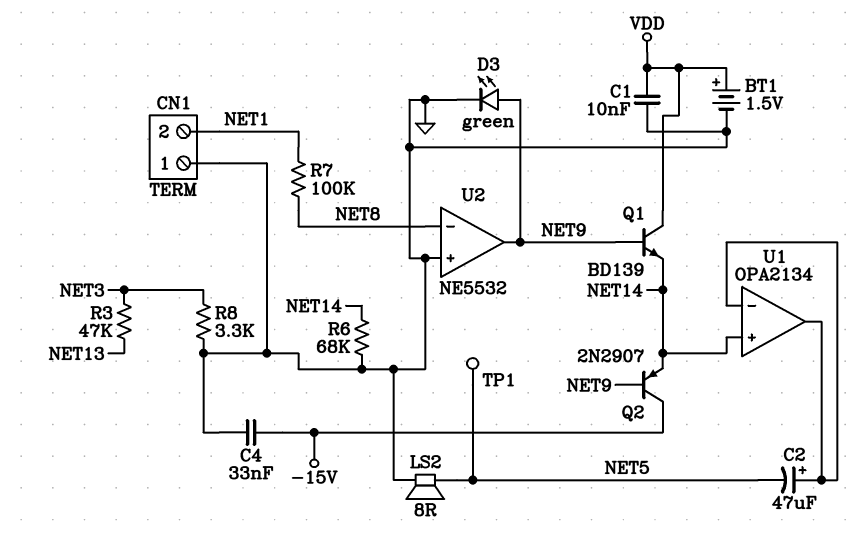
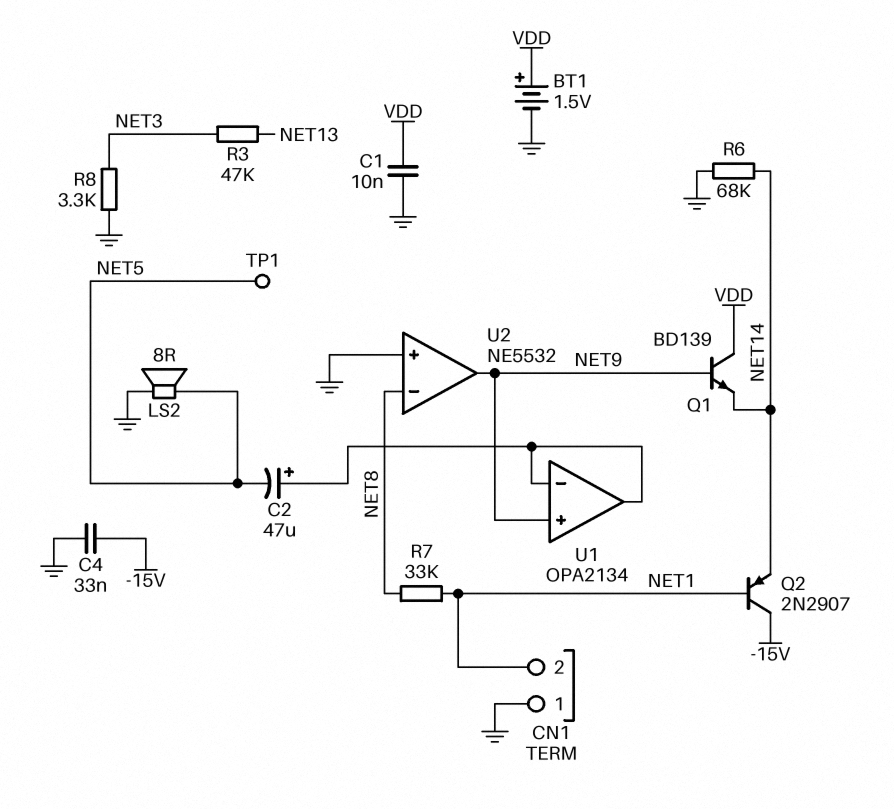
D3: LED green (A NET9, K GND) -> none
Q2: PNP 2N2907 (B NET9, C -15V, E NET14) -> PNP 2N2907 (B NET1, C -15V, E NET14)
R7: 100k (NET1, NET8) -> 33k (NET1, NET8)
U1 pin in+: NET14 -> NET9

